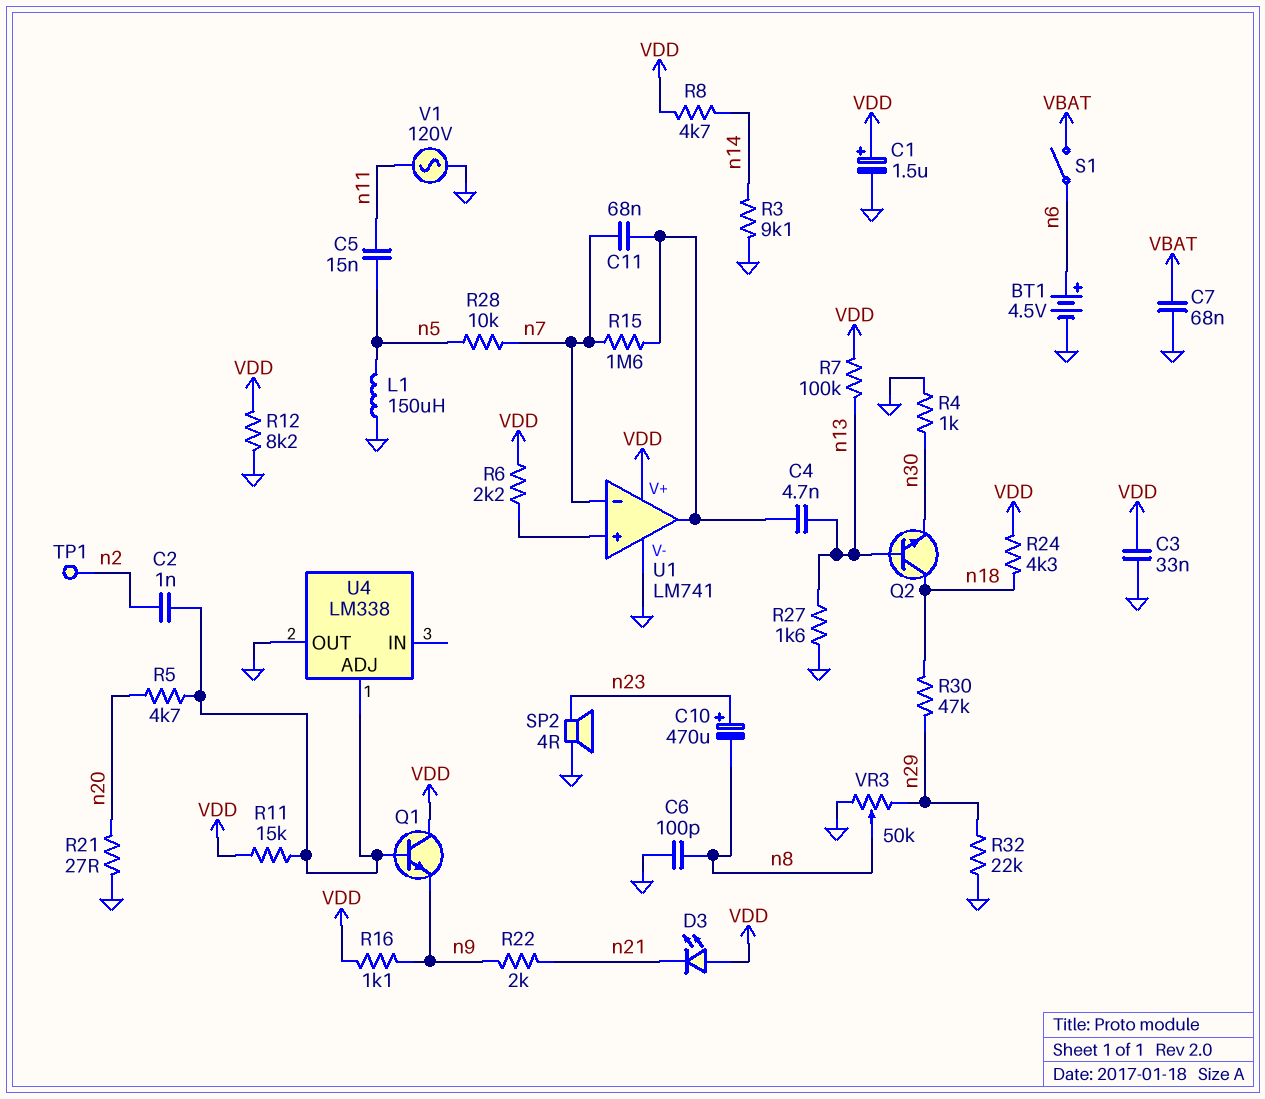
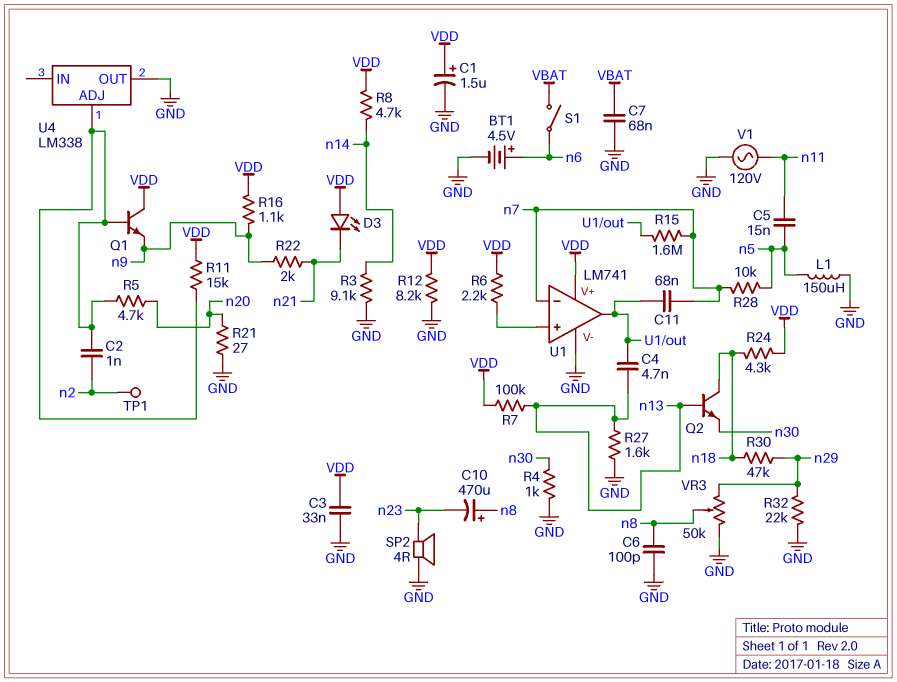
C10: 470uF (plus n23, minus n8) -> 470uF (plus n8, minus n23)

